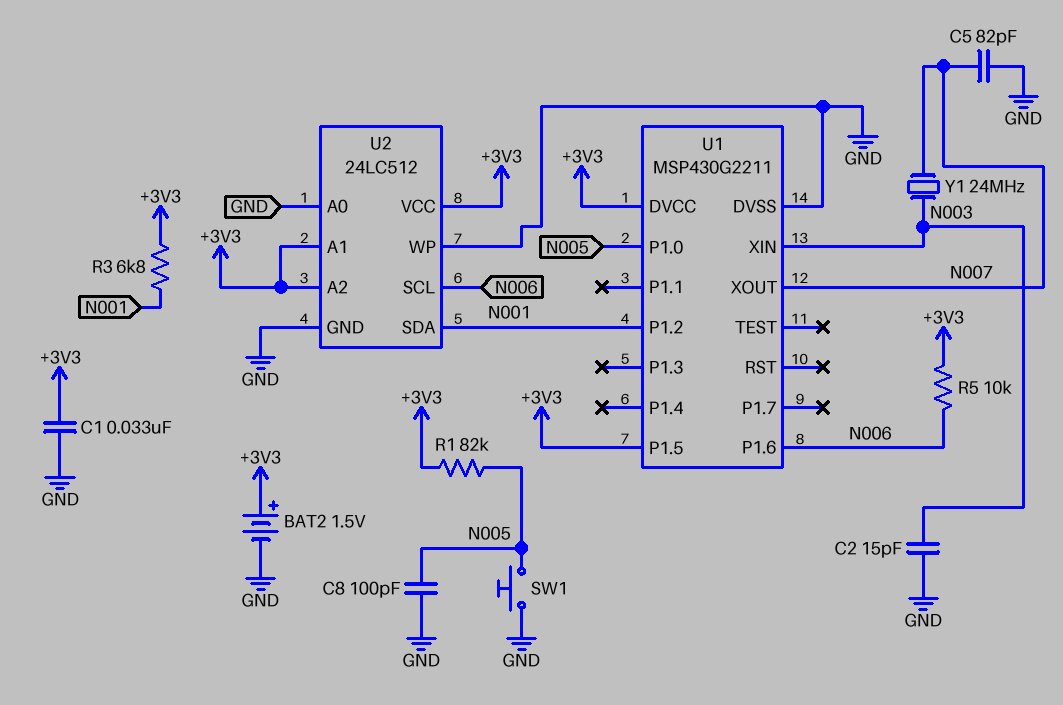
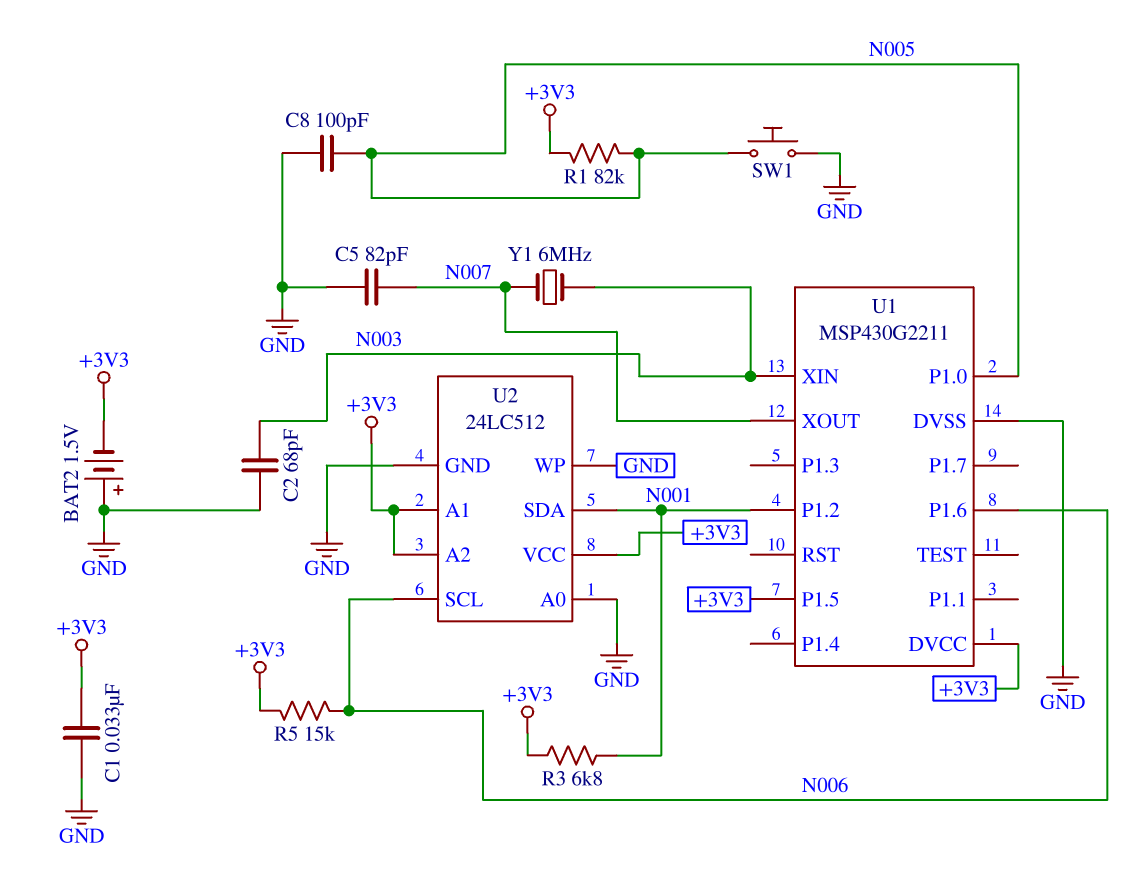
BAT2: 1.5V (plus +3V3, minus GND) -> 1.5V (plus GND, minus +3V3)
C2: 15pF (GND, N003) -> 68pF (GND, N003)
R5: 10k (+3V3, N006) -> 15k (+3V3, N006)
Y1: 24MHz (N003, N007) -> 6MHz (N003, N007)

